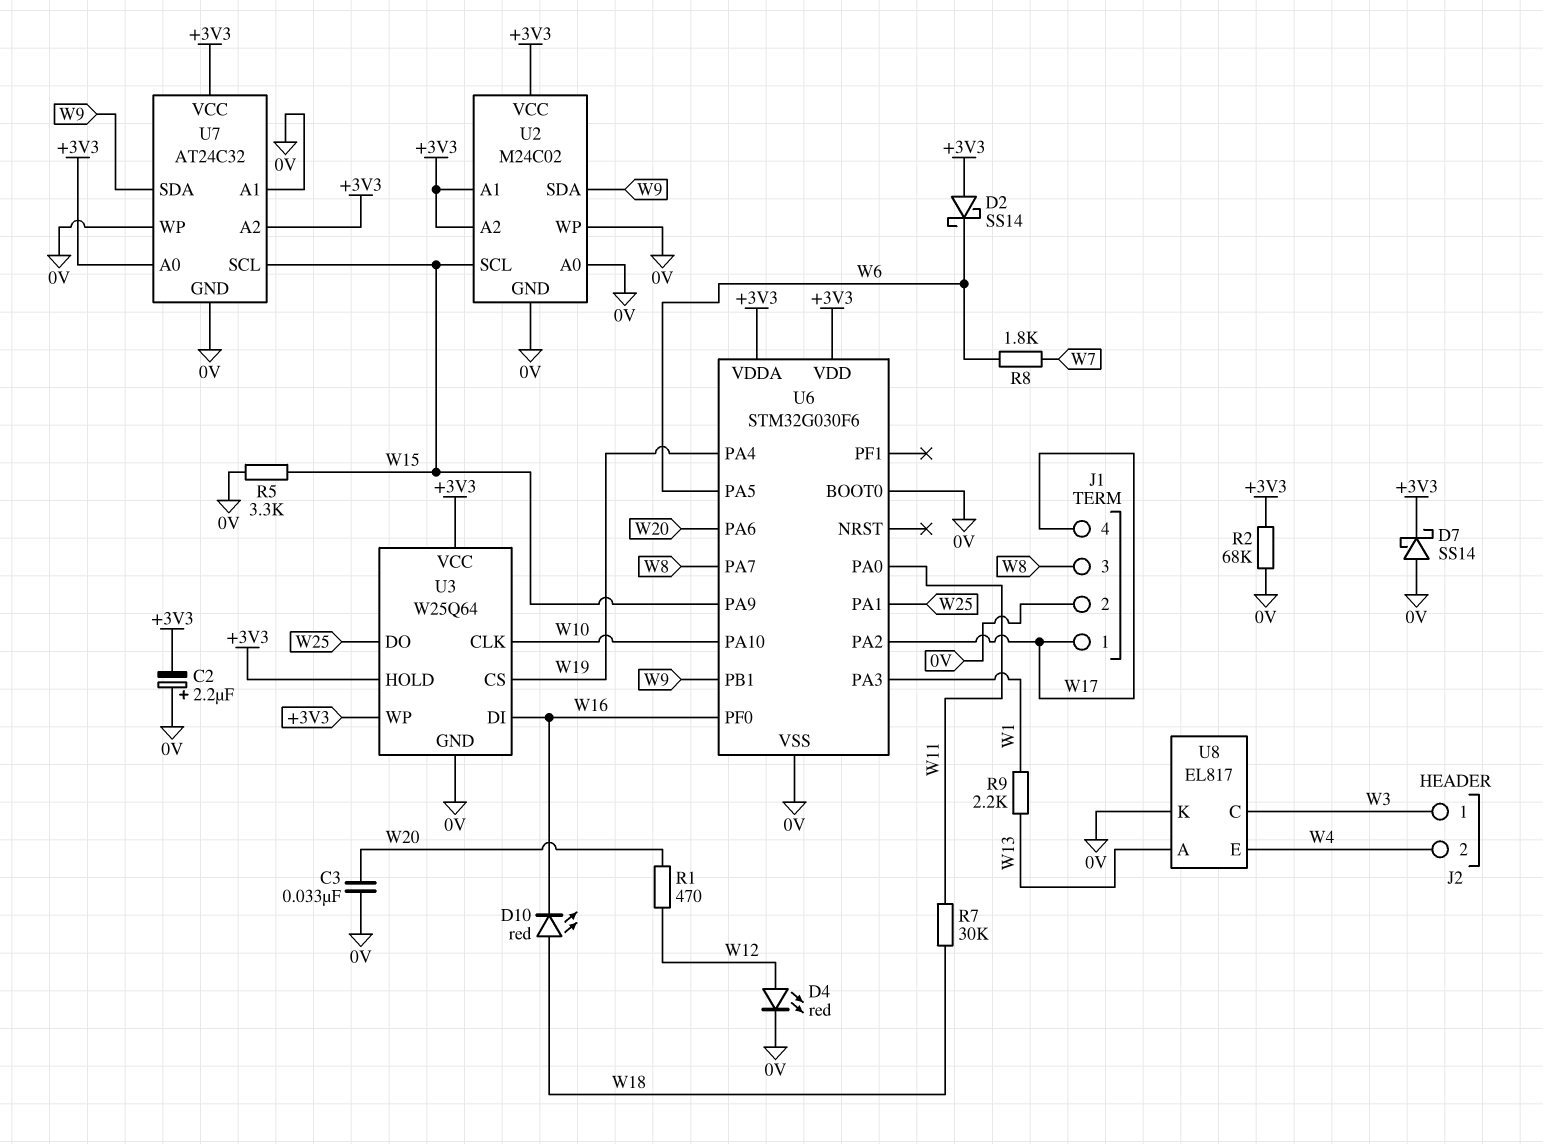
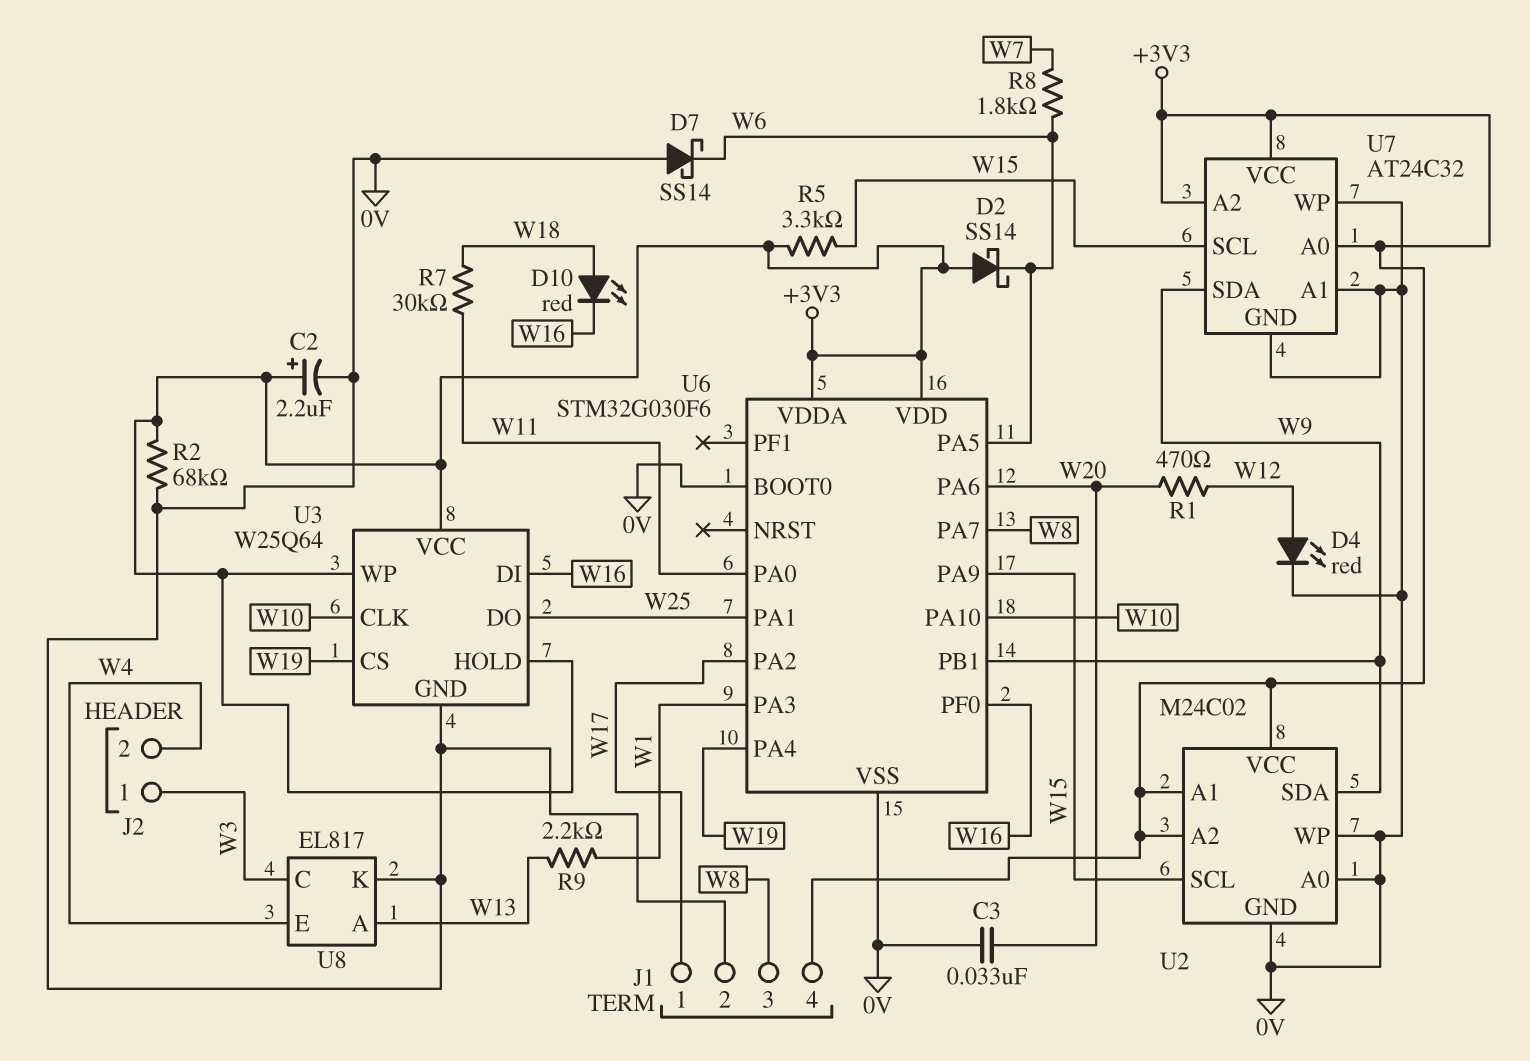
C2: 2.2uF (plus 0V, minus +3V3) -> 2.2uF (plus +3V3, minus 0V)
D7: schottky SS14 (A 0V, K +3V3) -> schottky SS14 (A 0V, K W6)
J1 pin 4: W17 -> +3V3
R5: 3.3k (0V, W15) -> 3.3k (+3V3, W15)

